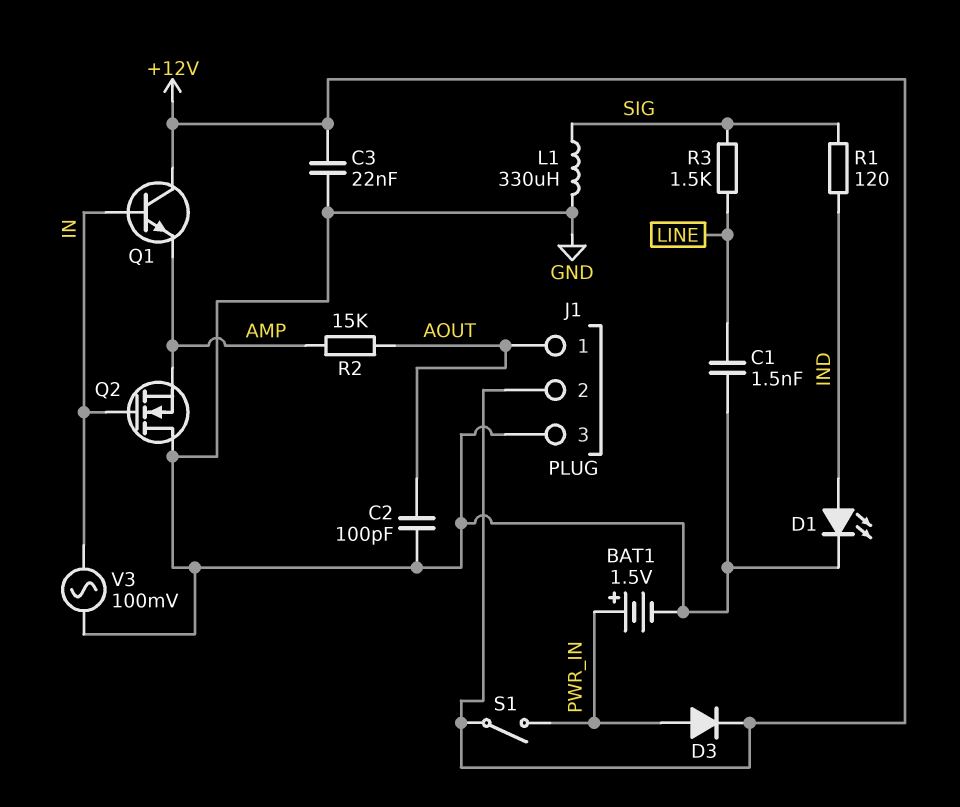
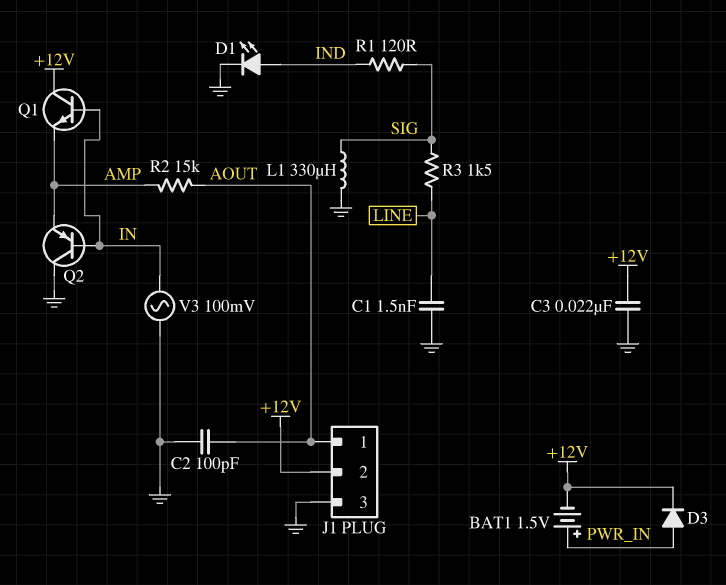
BAT1: 1.5V (plus PWR_IN, minus GND) -> 1.5V (plus PWR_IN, minus +12V)
Q2: NMOS (G IN, D GND, S AMP) -> PNP (B IN, C GND, E AMP)
S1: switch (+12V, PWR_IN) -> none

